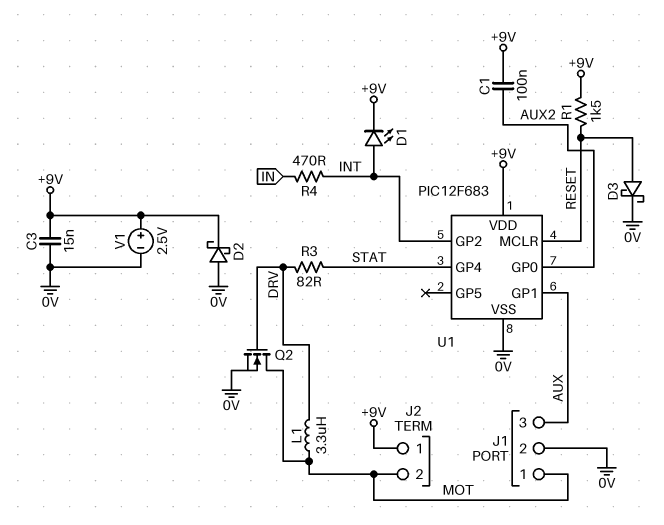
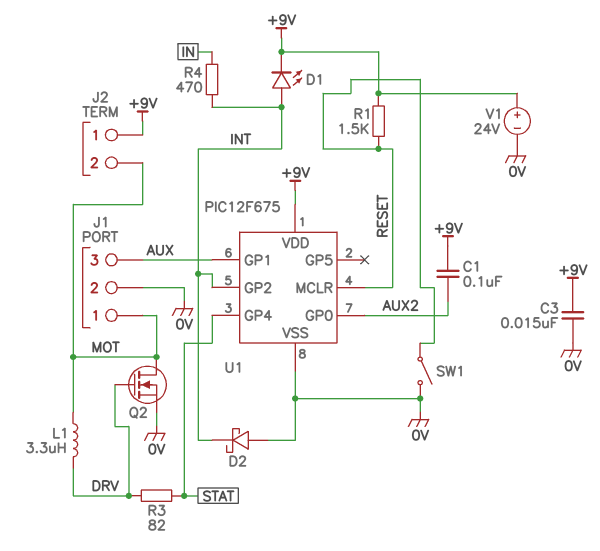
D2: schottky (A 0V, K +9V) -> schottky (A 0V, K INT)
D3: schottky (A RESET, K 0V) -> none
SW1: none -> switch (0V, RESET)
U1: PIC12F683 -> PIC12F675
V1: 2.5V (plus +9V, minus 0V) -> 24V (plus +9V, minus 0V)

